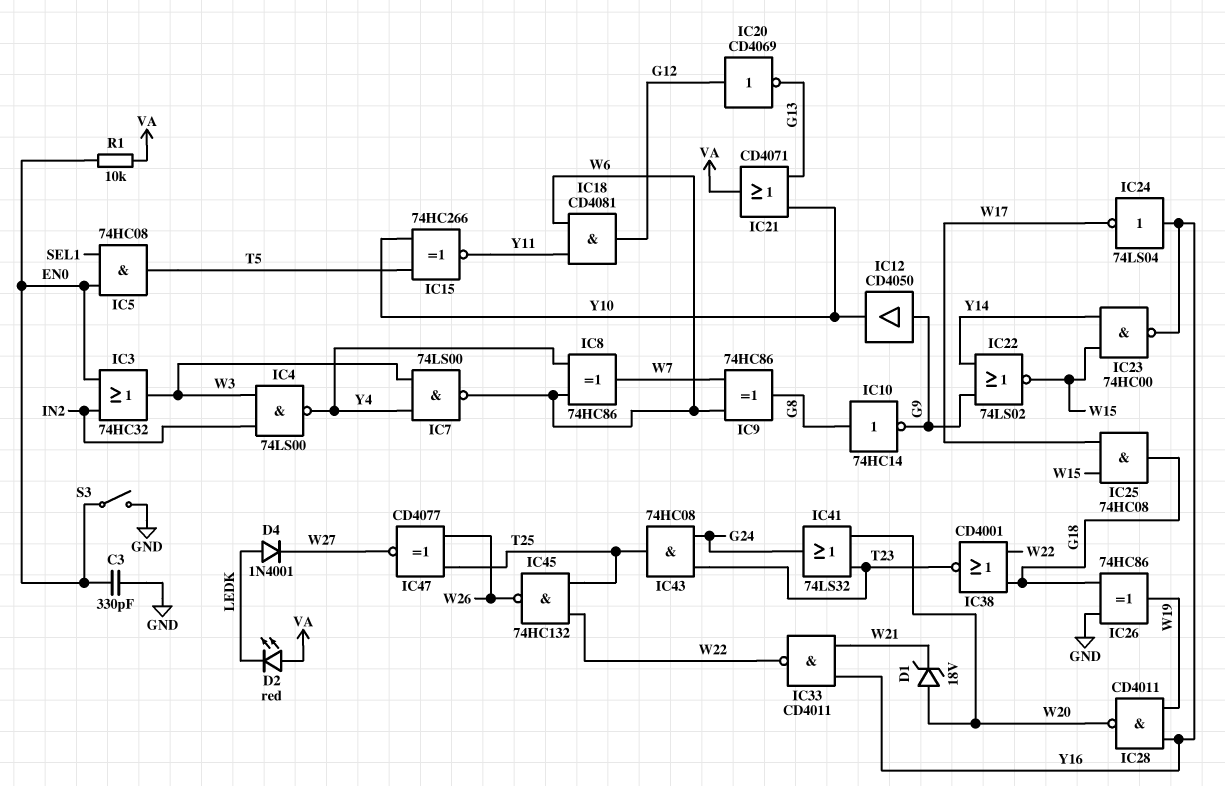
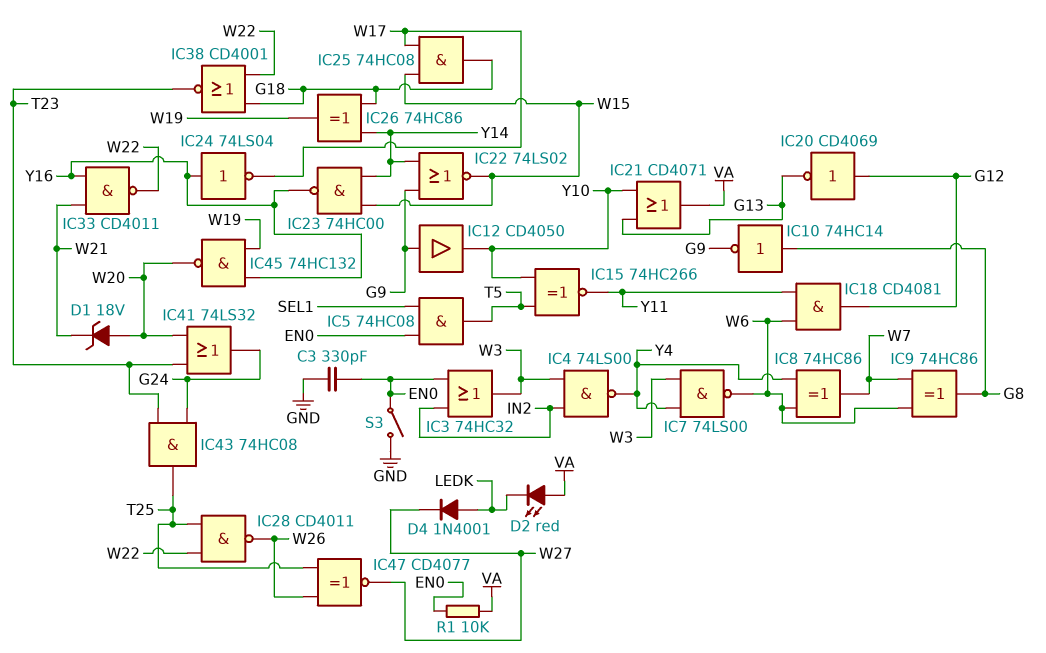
IC26: XOR 74HC86 (in G18, in GND, out W19) -> XOR 74HC86 (in G18, in Y14, out W19)
IC28: NAND CD4011 (in W19, in Y16, out W20) -> NAND CD4011 (in T25, in W22, out W26)
IC45: NAND 74HC132 (in T25, in W22, out W26) -> NAND 74HC132 (in W19, in Y16, out W20)

